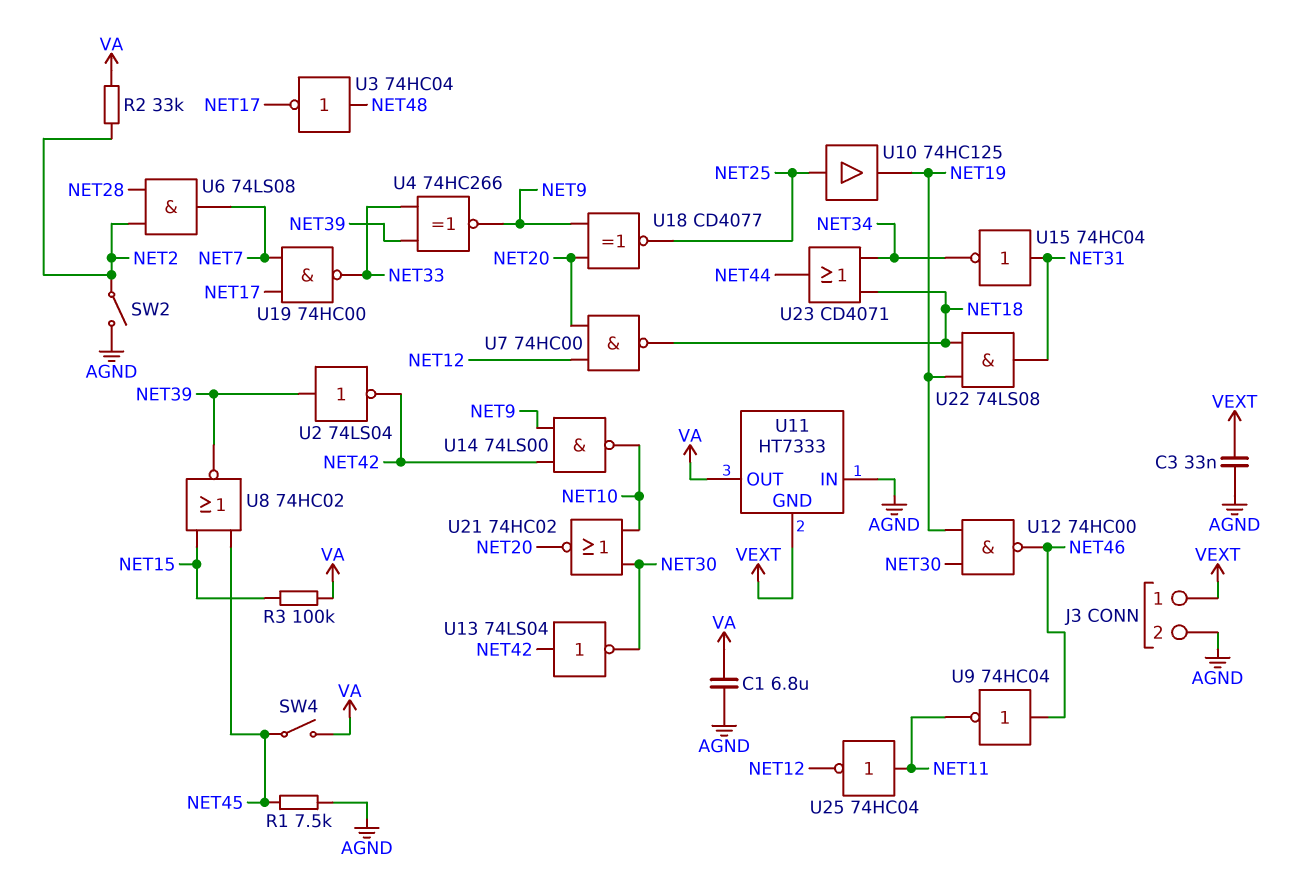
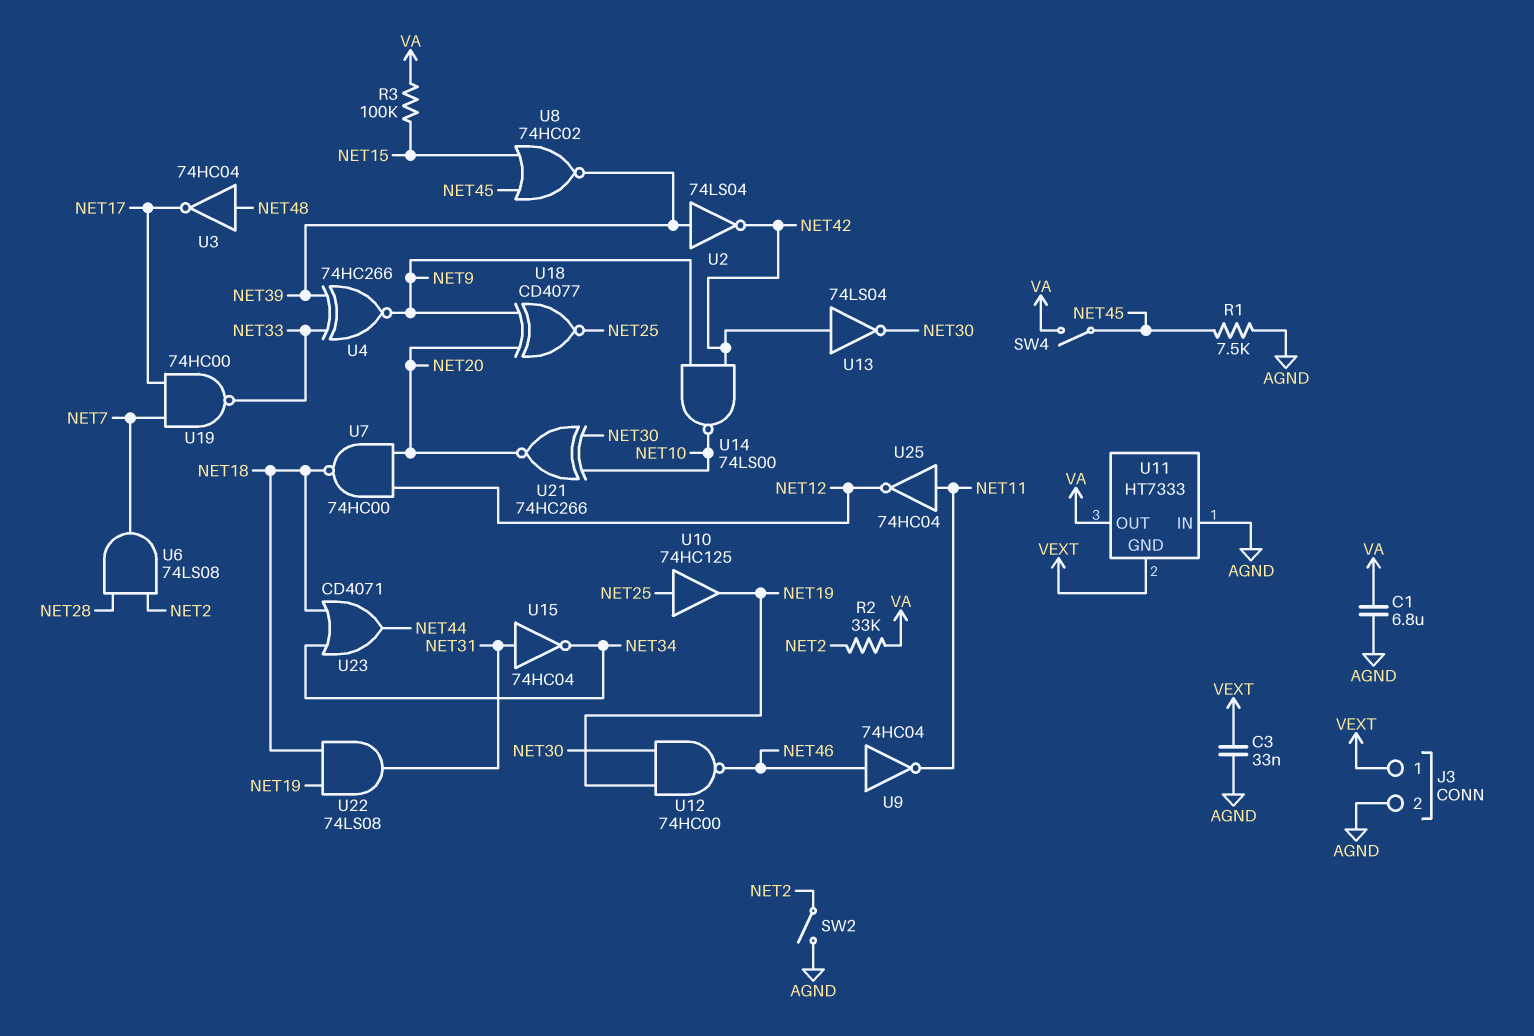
U21: NOR 74HC02 (in NET10, in NET30, out NET20) -> XNOR 74HC266 (in NET10, in NET30, out NET20)

